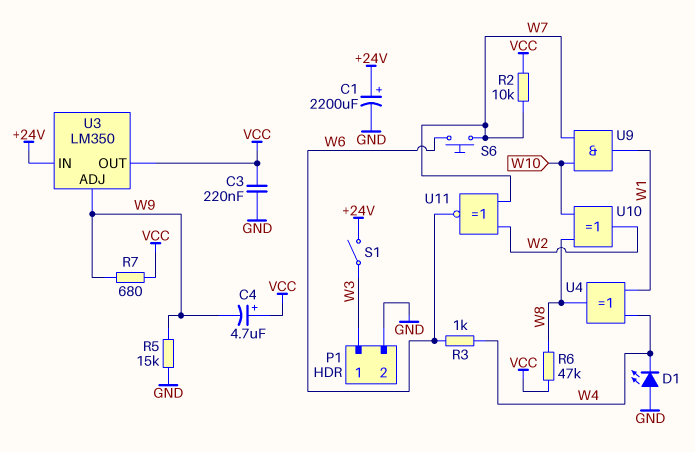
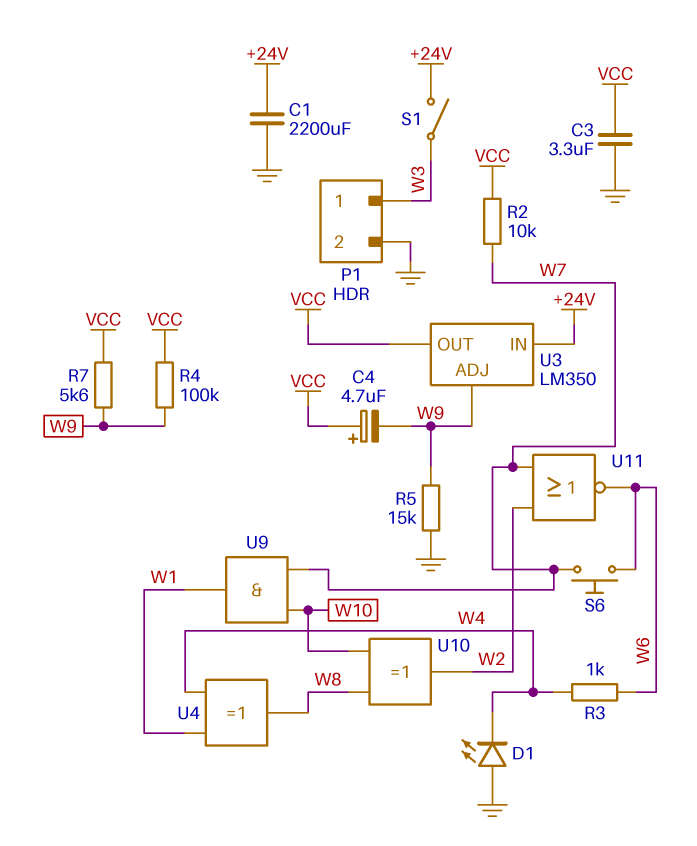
C1: 2200uF (plus +24V, minus GND) -> 2200uF (+24V, GND)
C3: 220nF (GND, VCC) -> 3.3uF (GND, VCC)
R4: none -> 100k (VCC, W9)
R6: 47k (VCC, W8) -> none
R7: 680 (VCC, W9) -> 5.6k (VCC, W9)
U11: XNOR (in W2, in W7, out W6) -> NOR (in W2, in W7, out W6)

